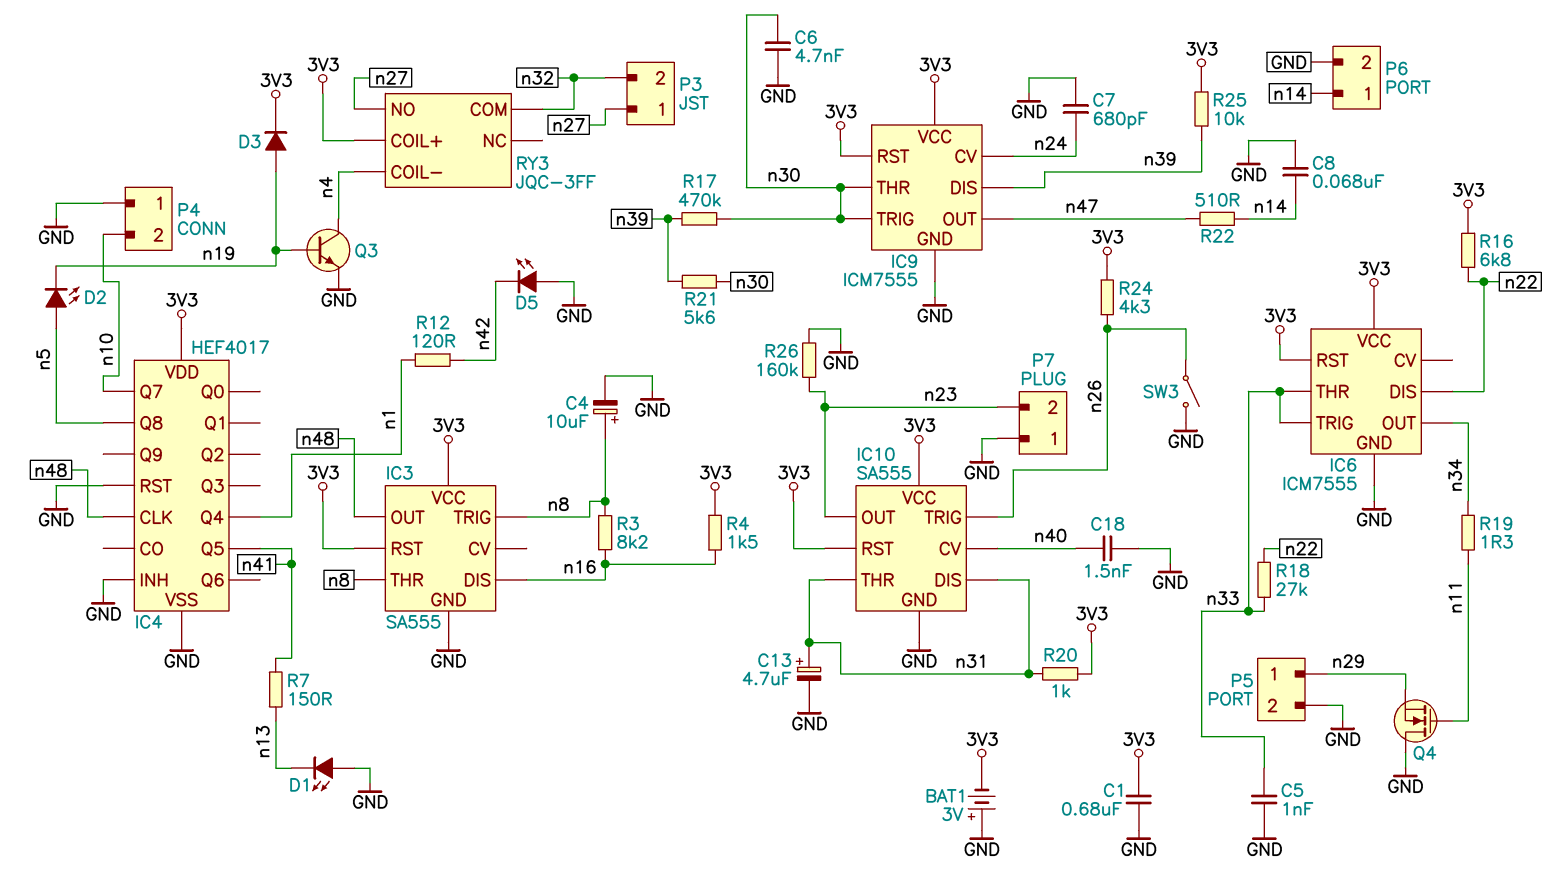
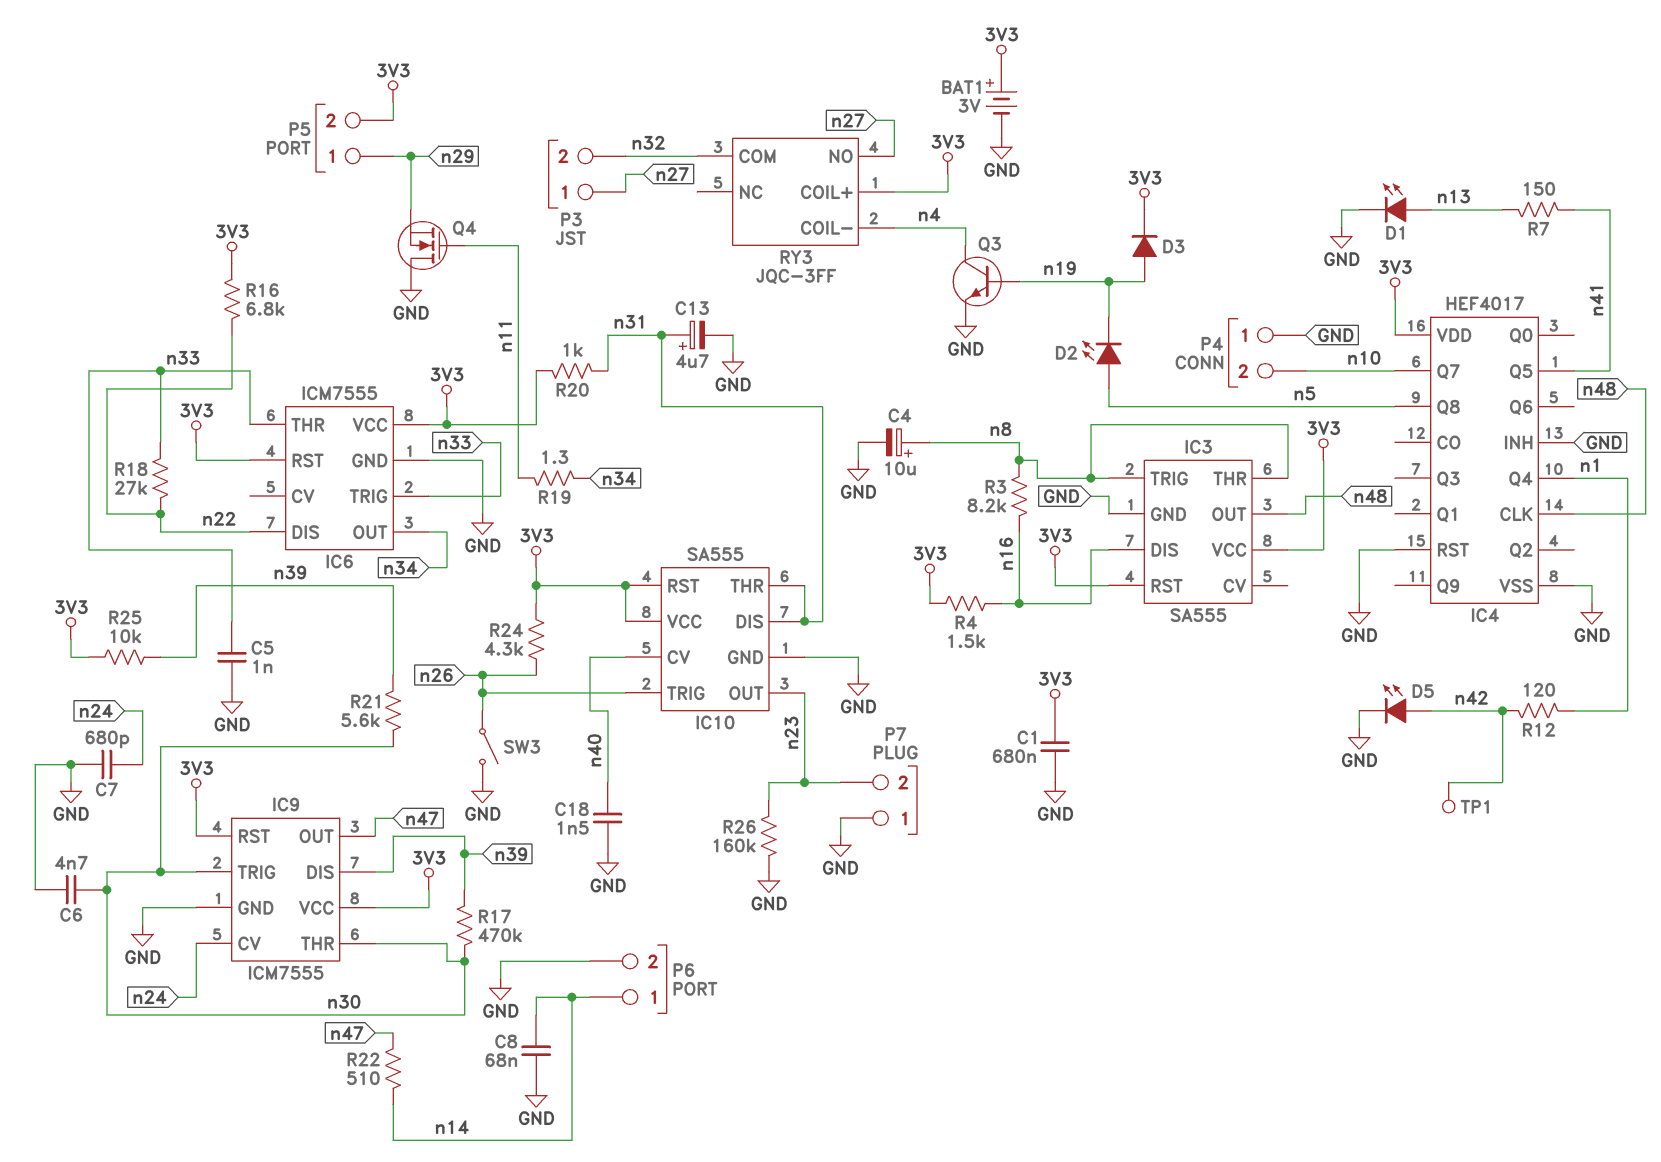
BAT1: 3V (plus GND, minus 3V3) -> 3V (plus 3V3, minus GND)
D1: LED (A GND, K n13) -> LED (A n13, K GND)
D5: LED (A GND, K n42) -> LED (A n42, K GND)
P5 pin 2: GND -> 3V3
TP1: none -> test point (n42)

